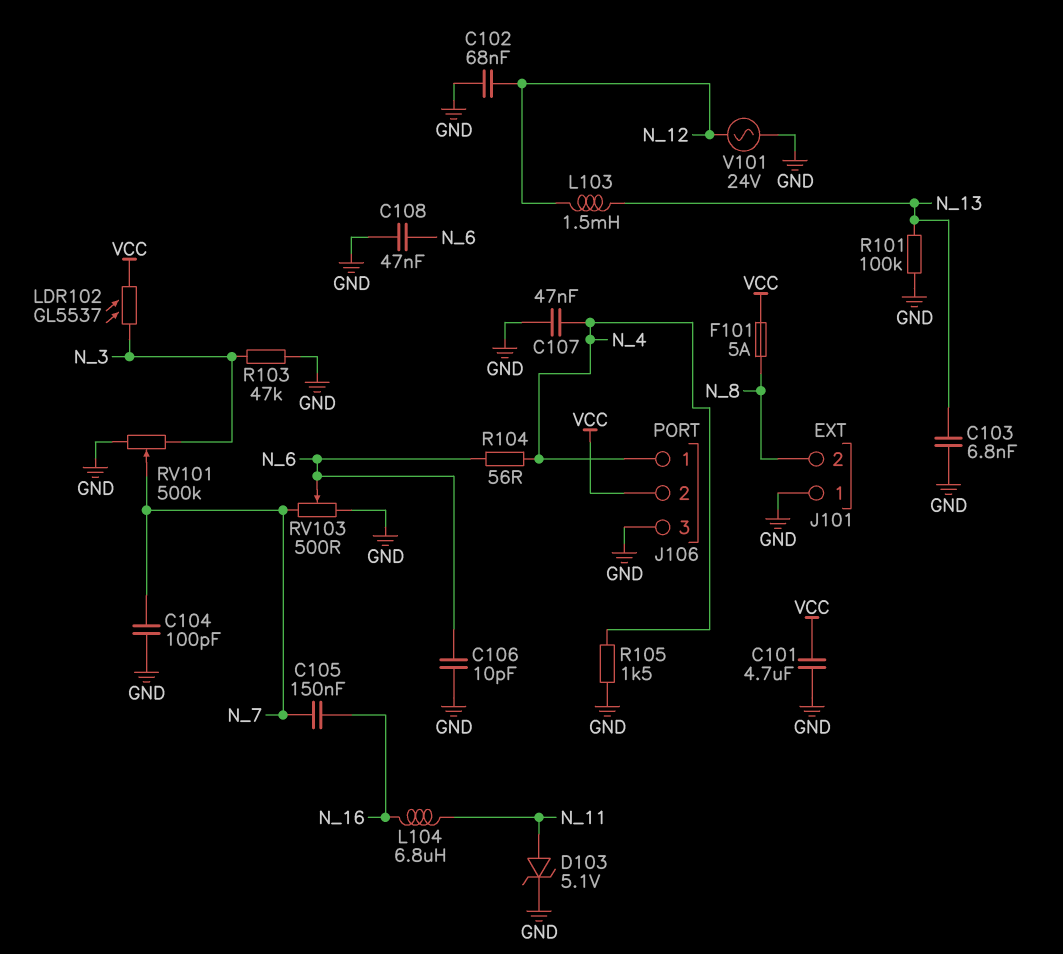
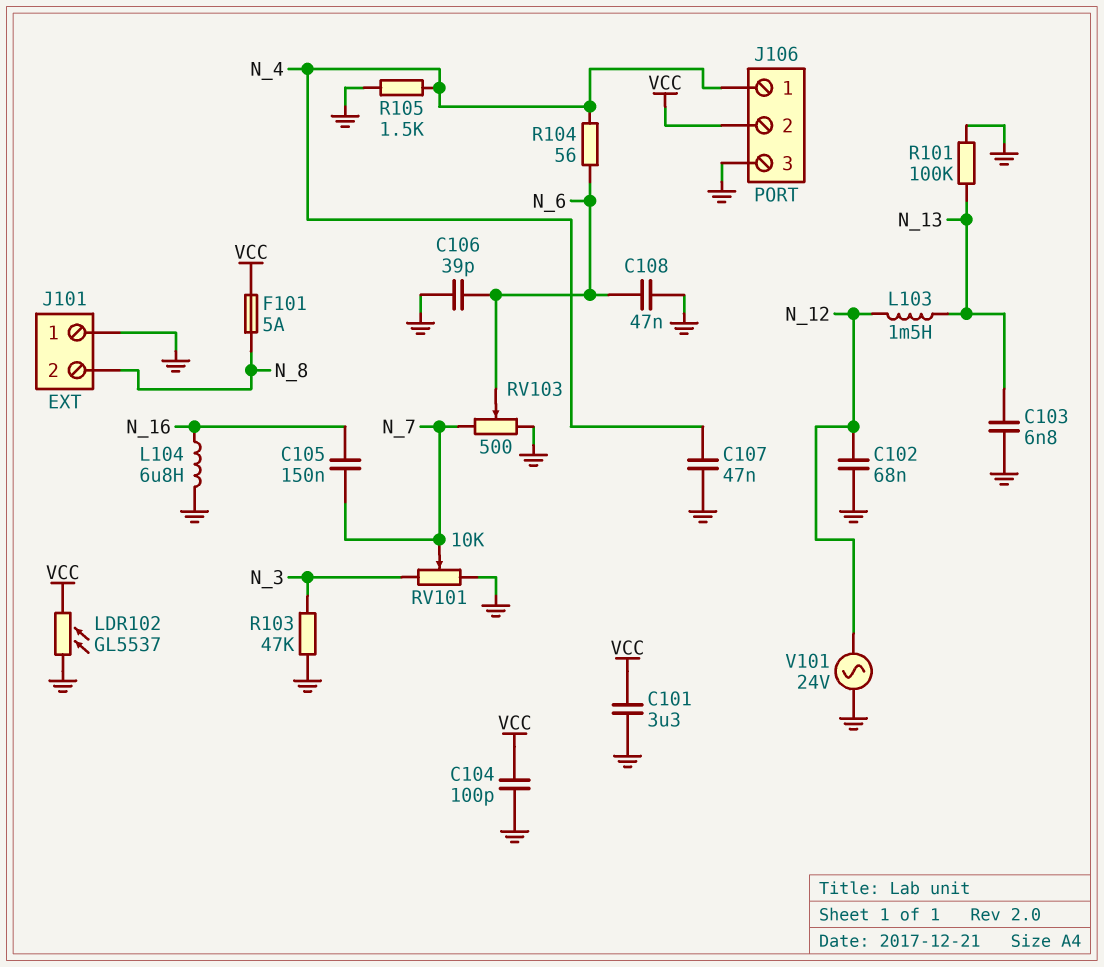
C101: 4.7uF (GND, VCC) -> 3.3uF (GND, VCC)
C104: 100pF (GND, N_7) -> 100pF (GND, VCC)
C106: 10pF (GND, N_6) -> 39pF (GND, N_6)
D103: zener 5.1V (A N_11, K GND) -> none
L104: 6.8uH (N_11, N_16) -> 6.8uH (GND, N_16)
LDR102: GL5537 (N_3, VCC) -> GL5537 (GND, VCC)
RV101: 500k (GND, N_3, wiper N_7) -> 10k (GND, N_3, wiper N_7)

